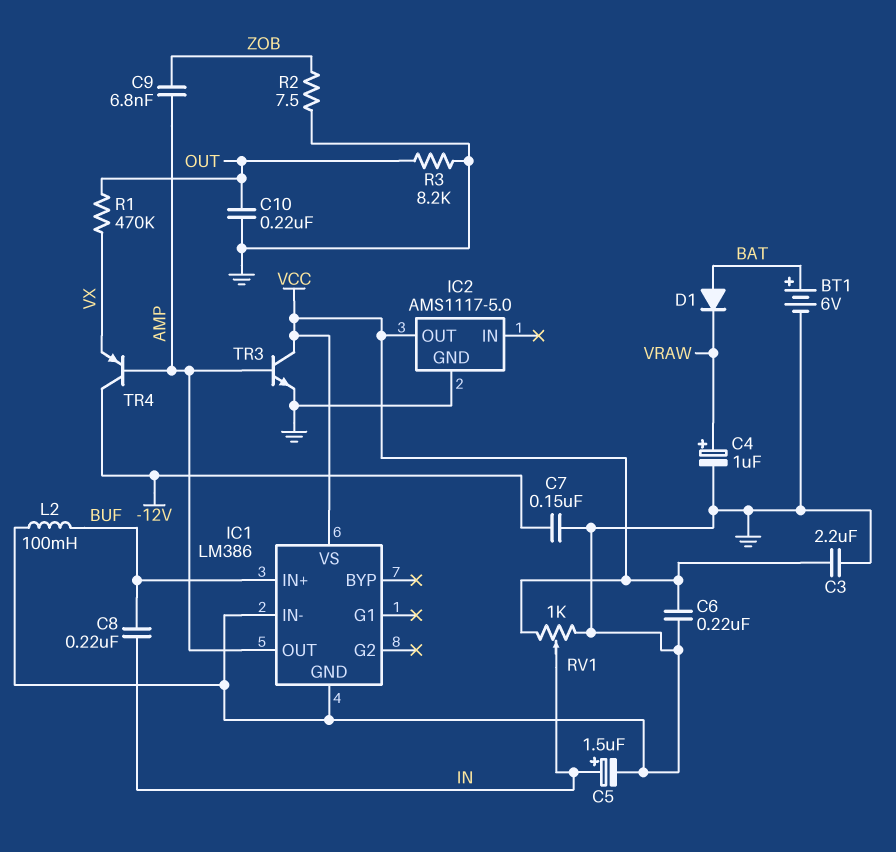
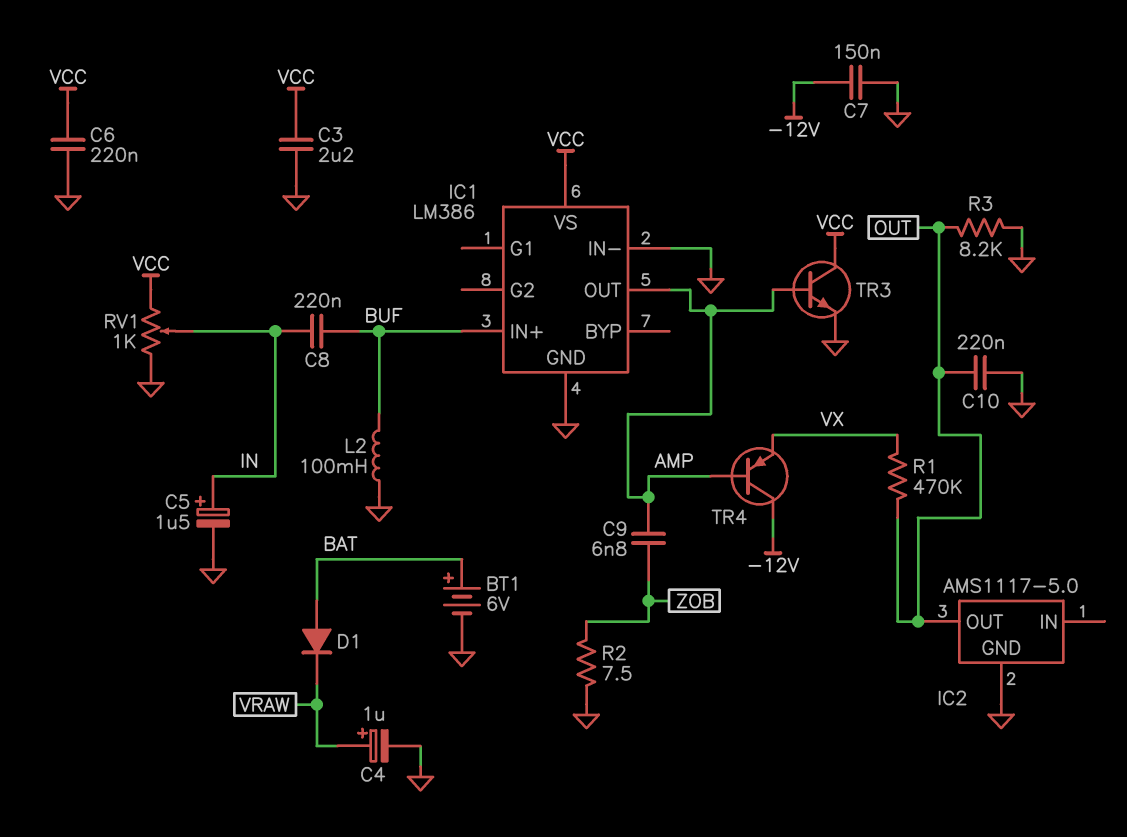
IC2 pin OUT: VCC -> OUT

